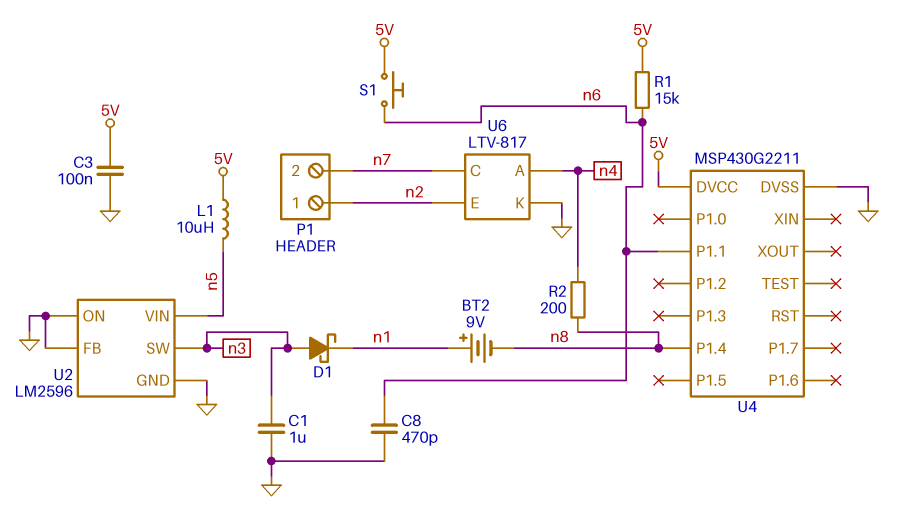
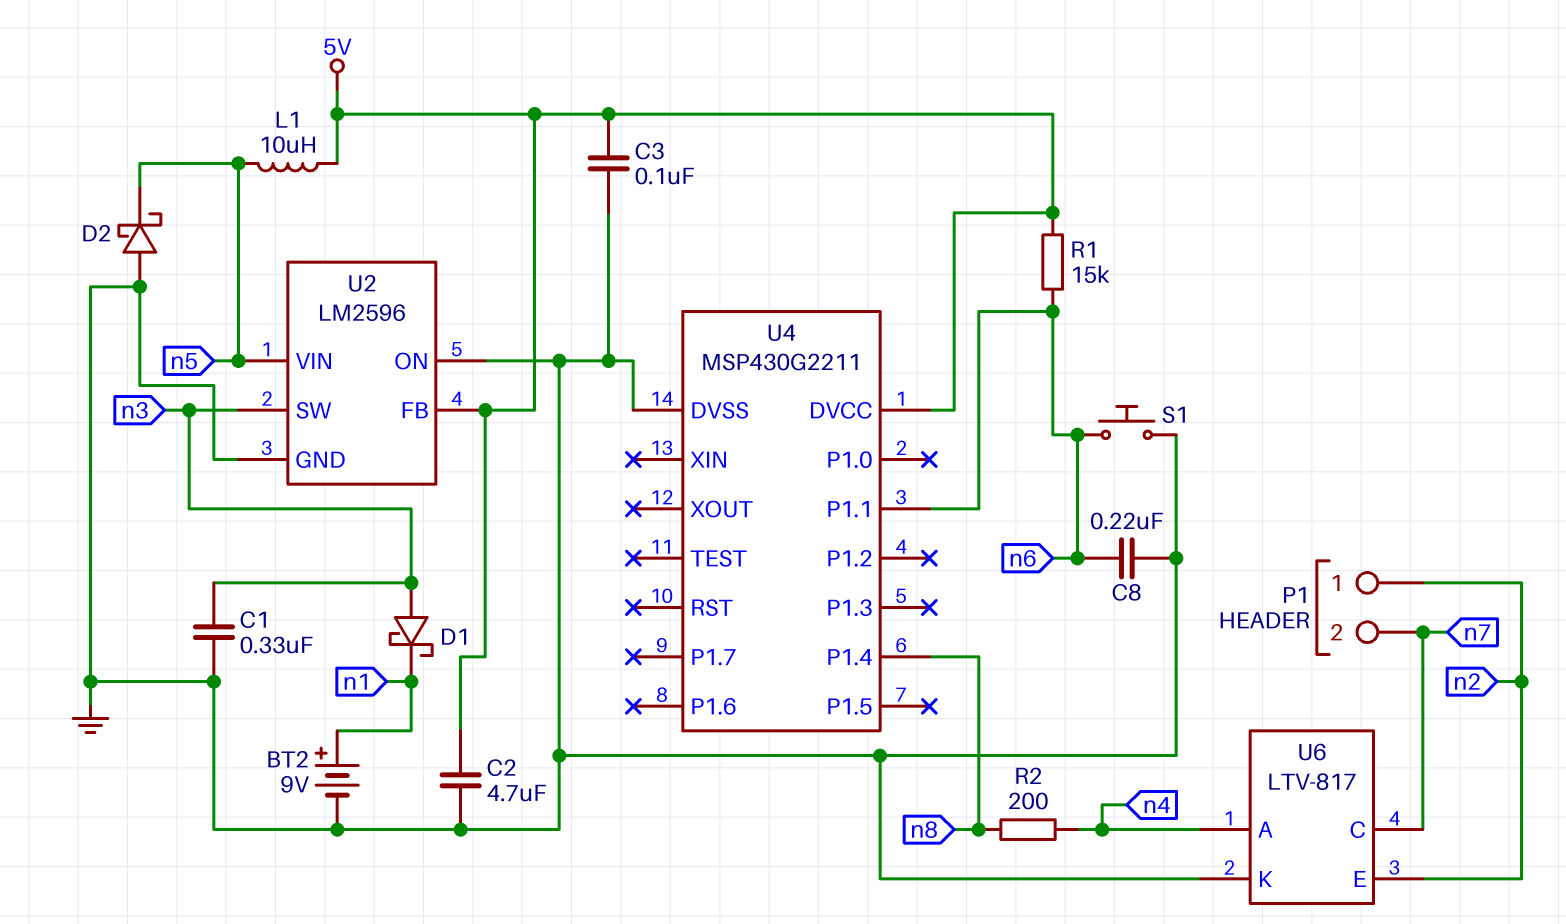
BT2: 9V (plus n1, minus n8) -> 9V (plus n1, minus GND)
C1: 1uF (GND, n3) -> 330nF (GND, n3)
C2: none -> 4.7uF (5V, GND)
C8: 470pF (GND, n6) -> 220nF (GND, n6)
D2: none -> schottky (A GND, K n5)
S1: button (5V, n6) -> button (GND, n6)
U2 pin FB: GND -> 5V

